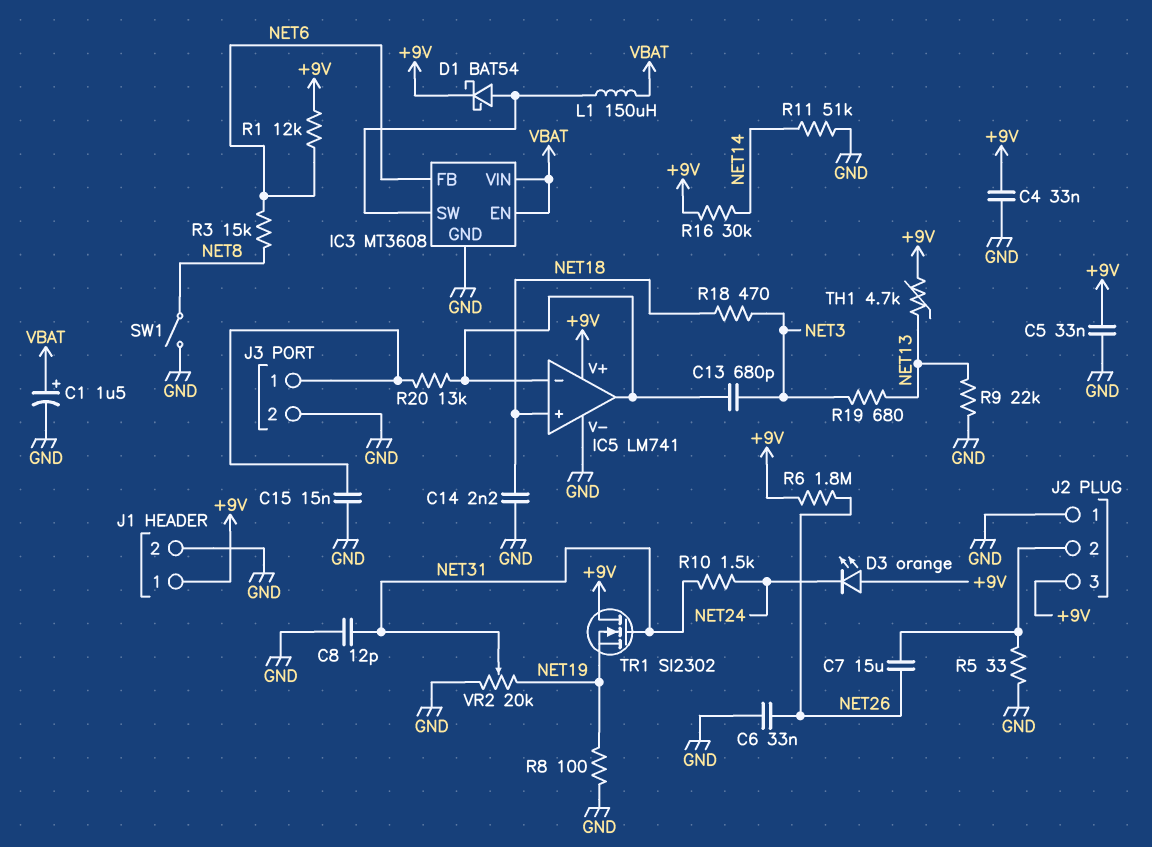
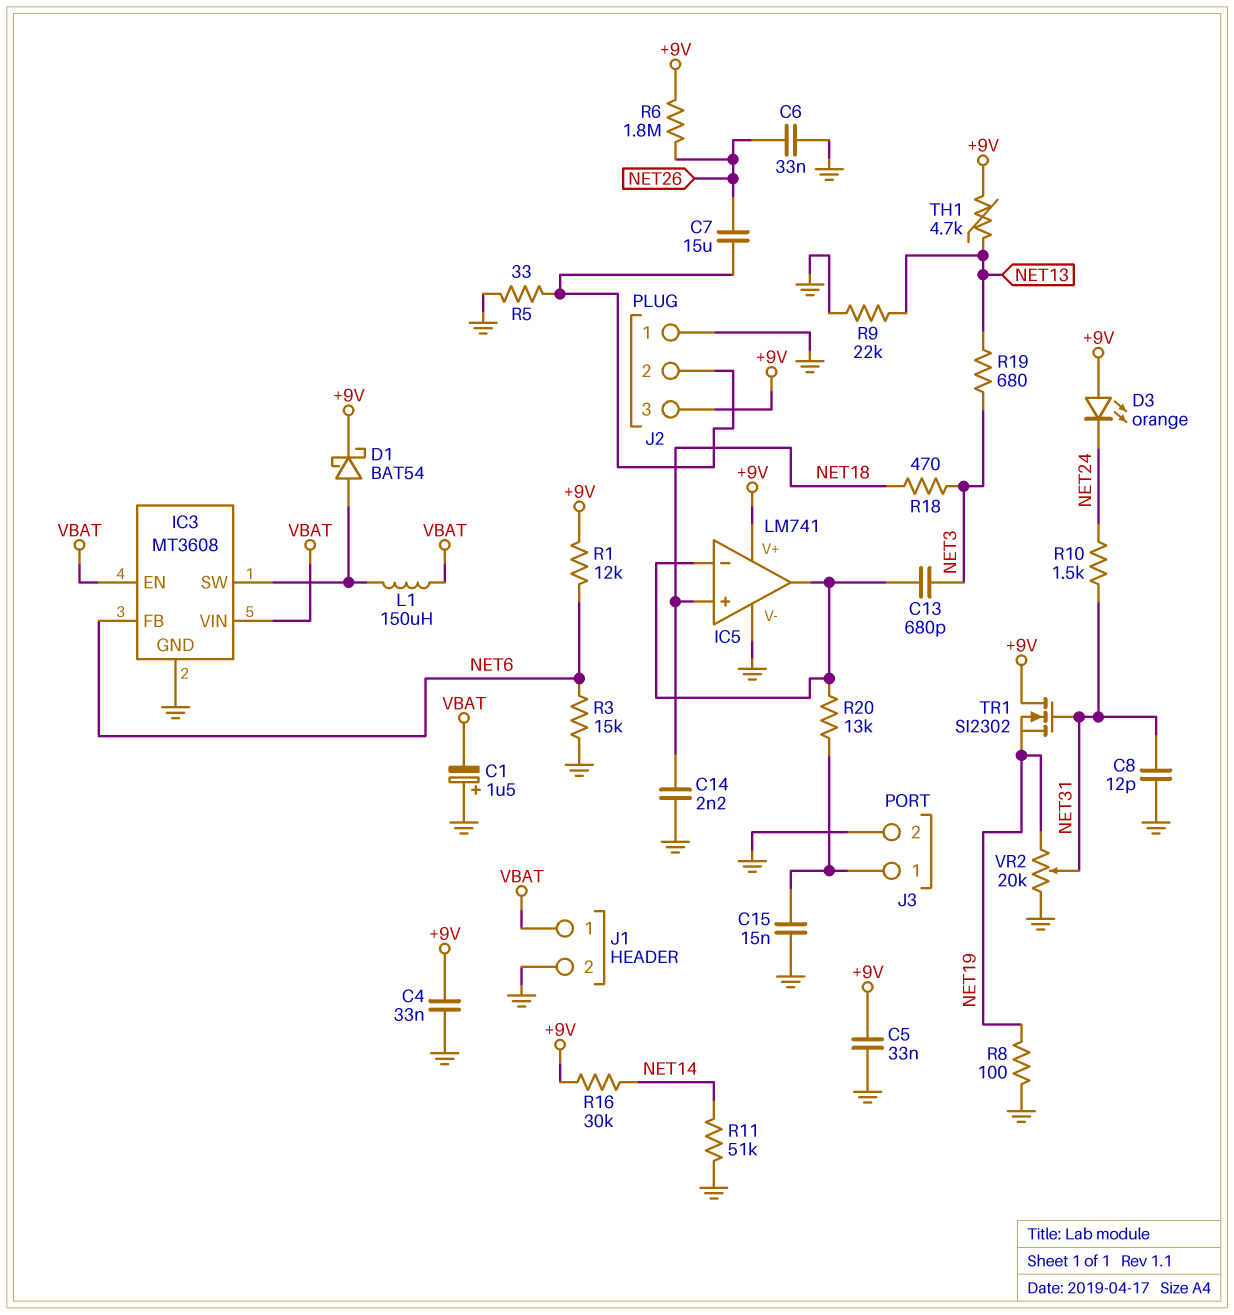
C1: 1.5uF (plus VBAT, minus GND) -> 1.5uF (plus GND, minus VBAT)
J1 pin 1: +9V -> VBAT
R3: 15k (NET6, NET8) -> 15k (GND, NET6)
SW1: switch (GND, NET8) -> none

